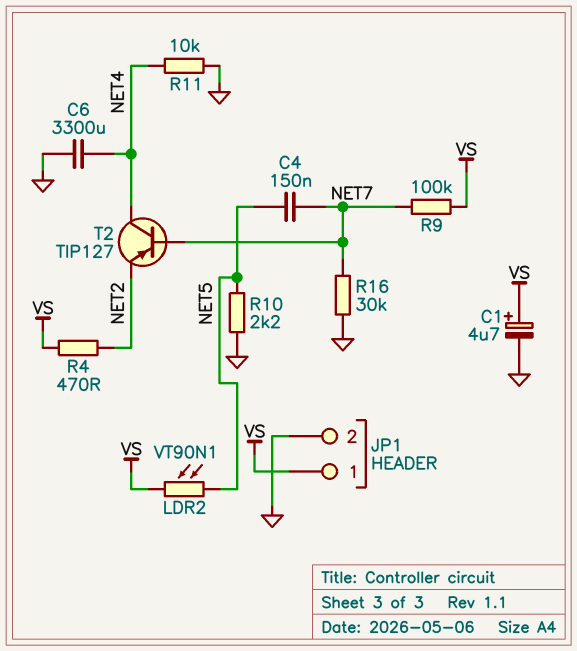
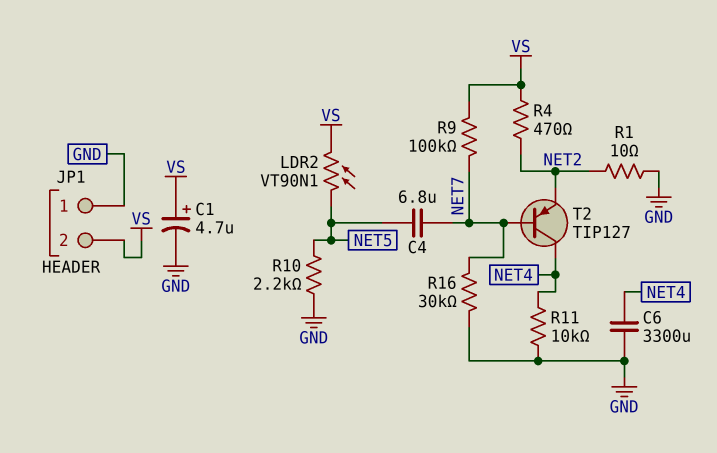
C4: 150nF (NET5, NET7) -> 6.8uF (NET5, NET7)
JP1 pin 1: VS -> GND
JP1 pin 2: GND -> VS
R1: none -> 10 (GND, NET2)

